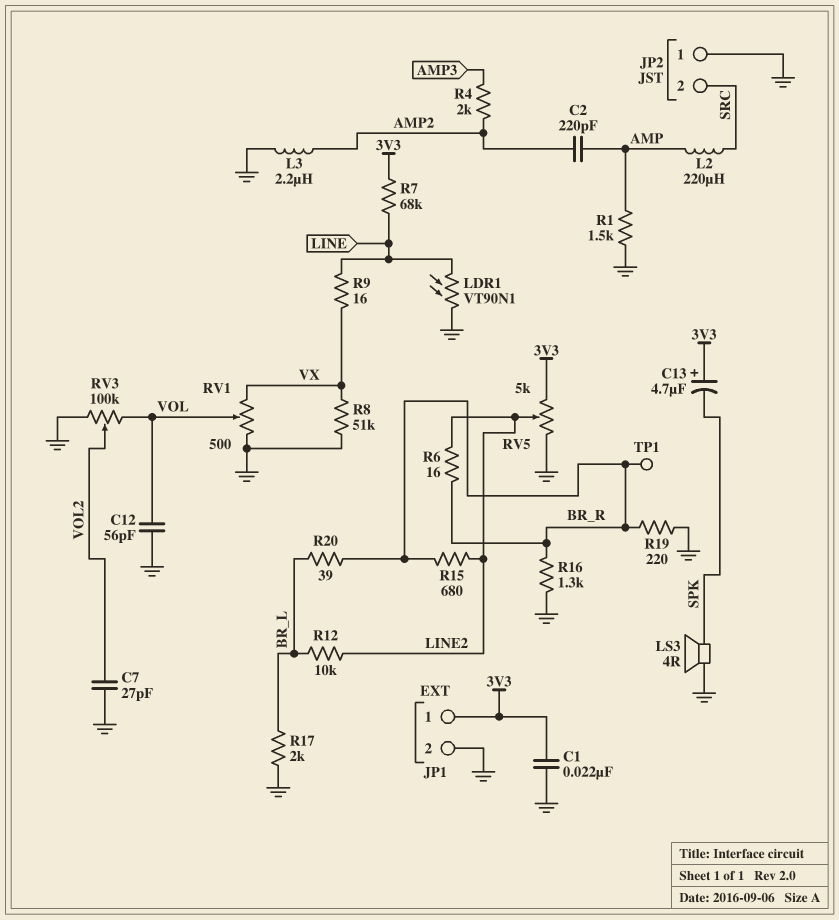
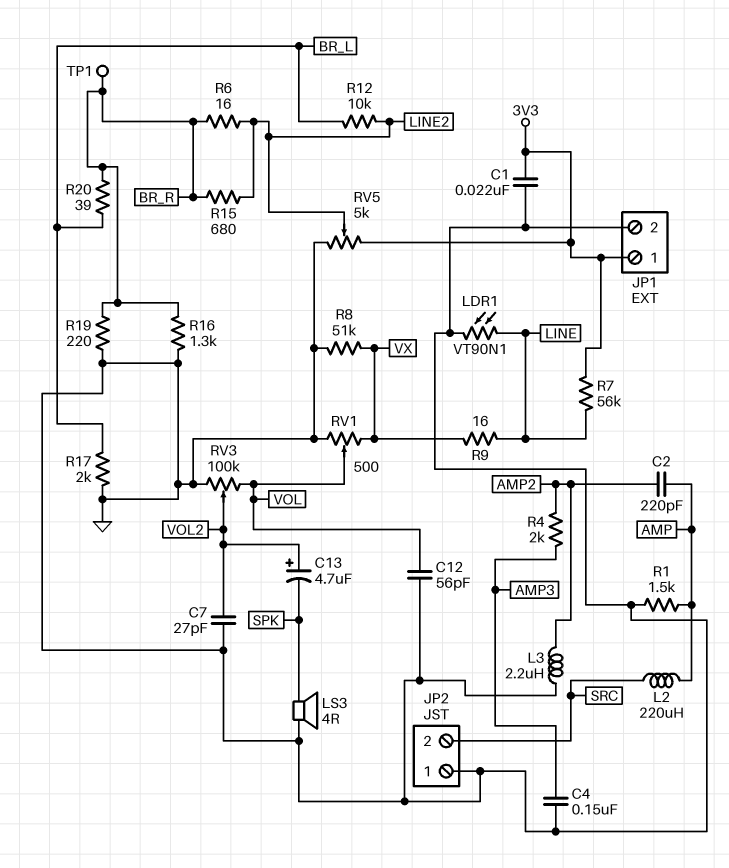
C4: none -> 150nF (AMP3, GND)
C13: 4.7uF (plus 3V3, minus SPK) -> 4.7uF (plus VOL2, minus SPK)
R7: 68k (3V3, LINE) -> 56k (3V3, LINE)

